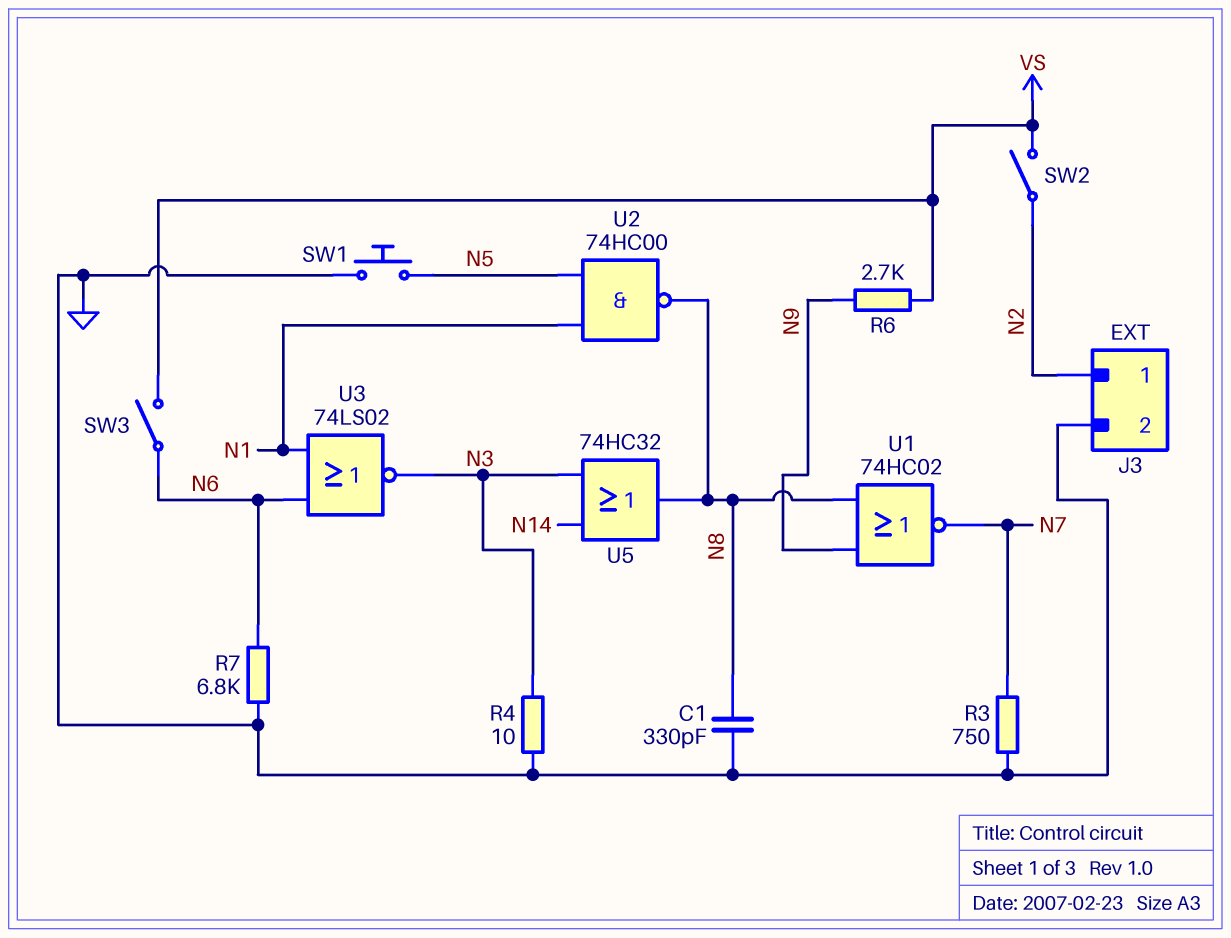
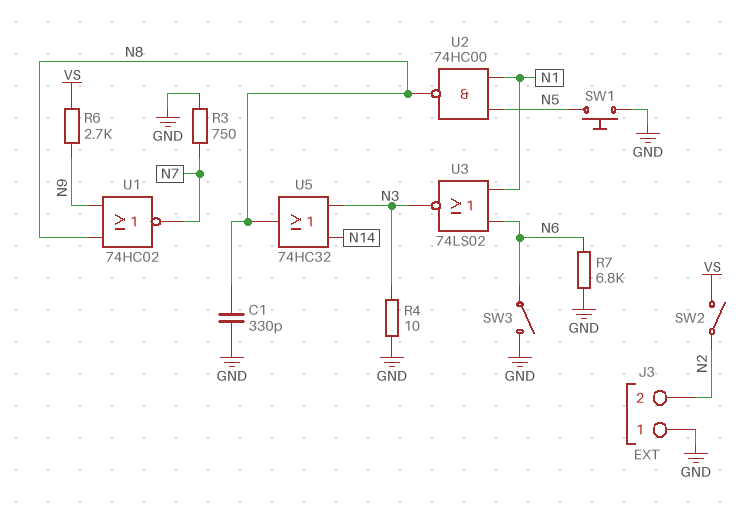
J3 pin 1: N2 -> GND
J3 pin 2: GND -> N2
SW3: switch (N6, VS) -> switch (GND, N6)

